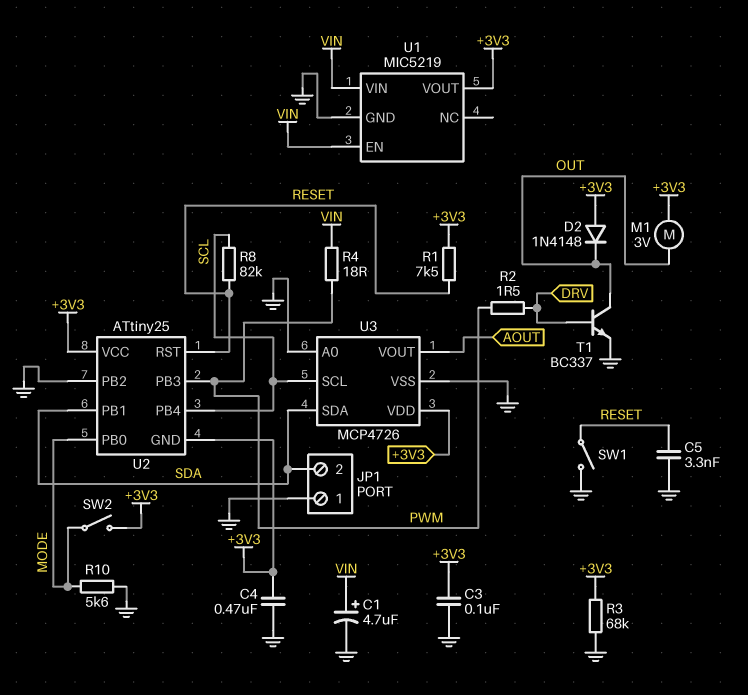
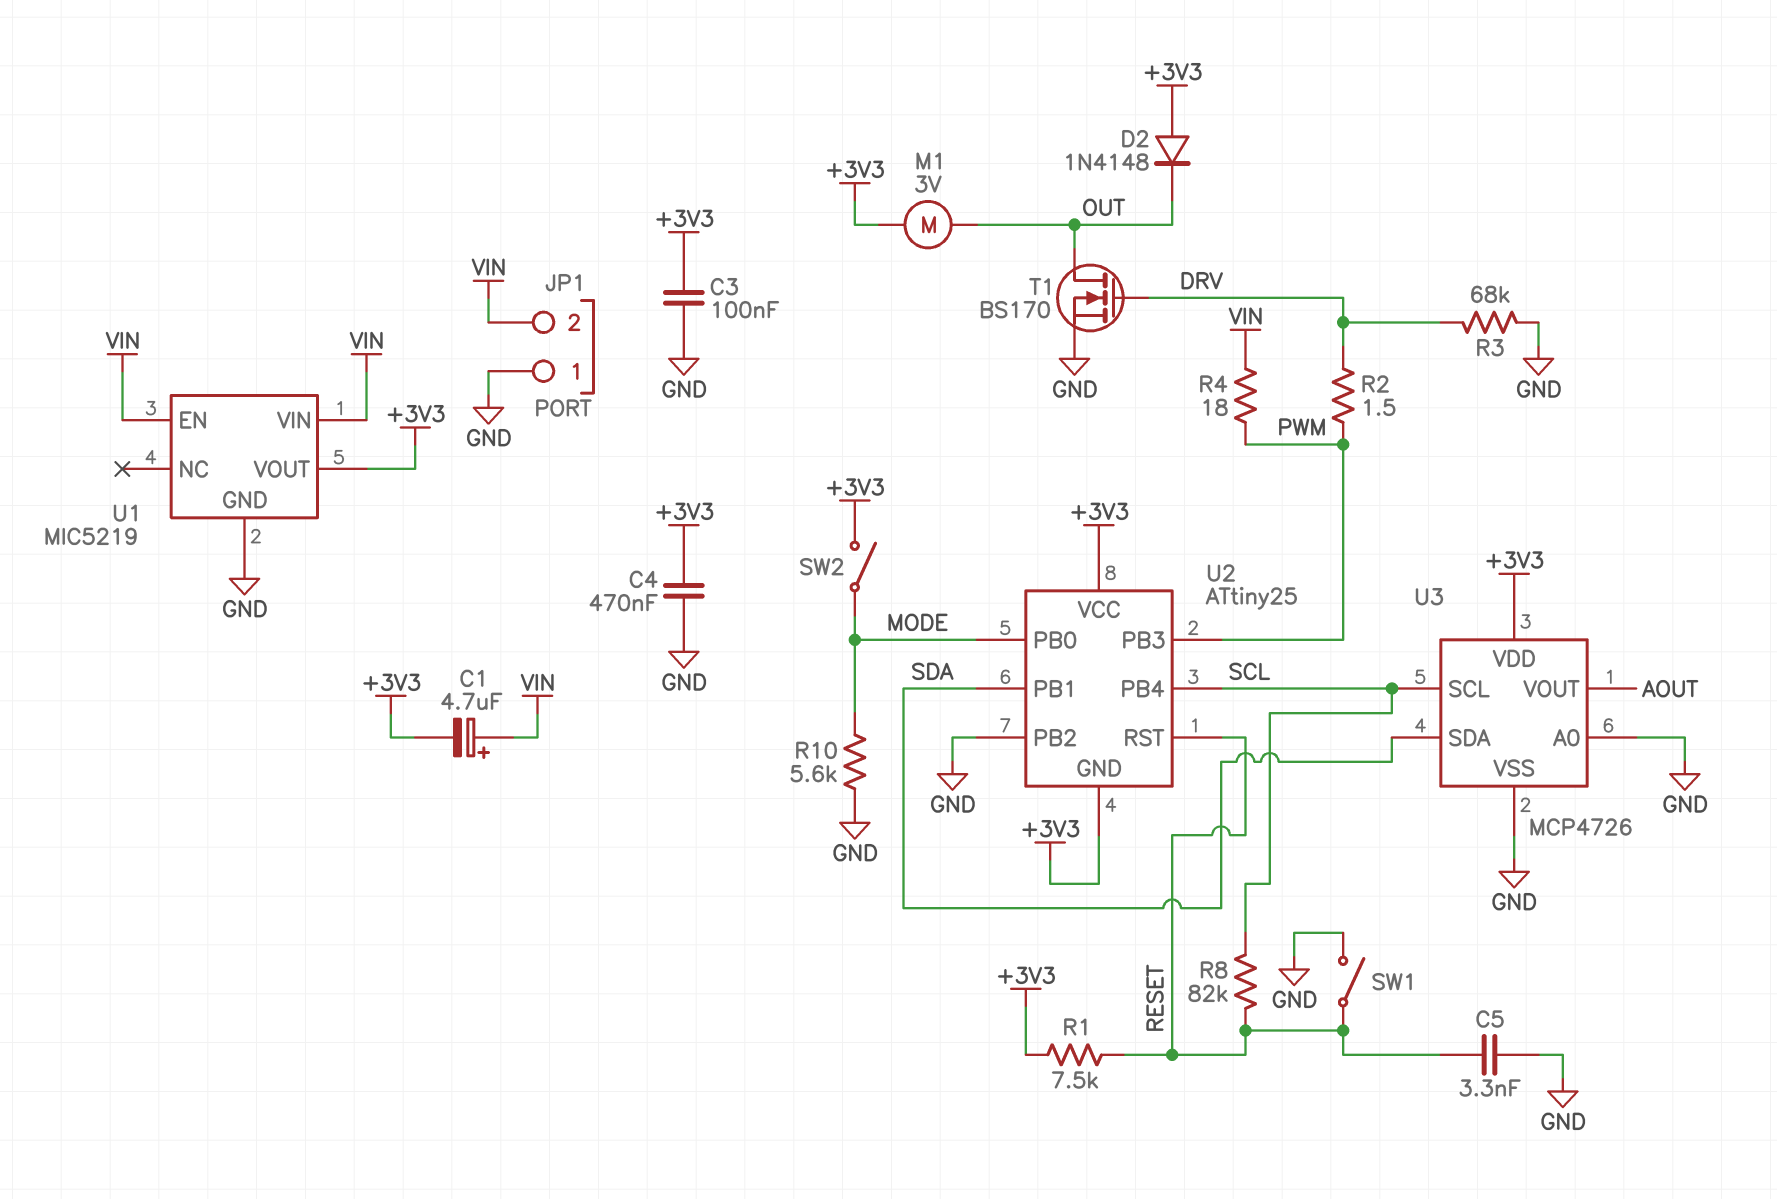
C1: 4.7uF (plus VIN, minus GND) -> 4.7uF (plus VIN, minus +3V3)
JP1 pin 2: SDA -> VIN
R3: 68k (+3V3, GND) -> 68k (DRV, GND)
T1: NPN BC337 (B DRV, C OUT, E GND) -> NMOS BS170 (G DRV, D OUT, S GND)

